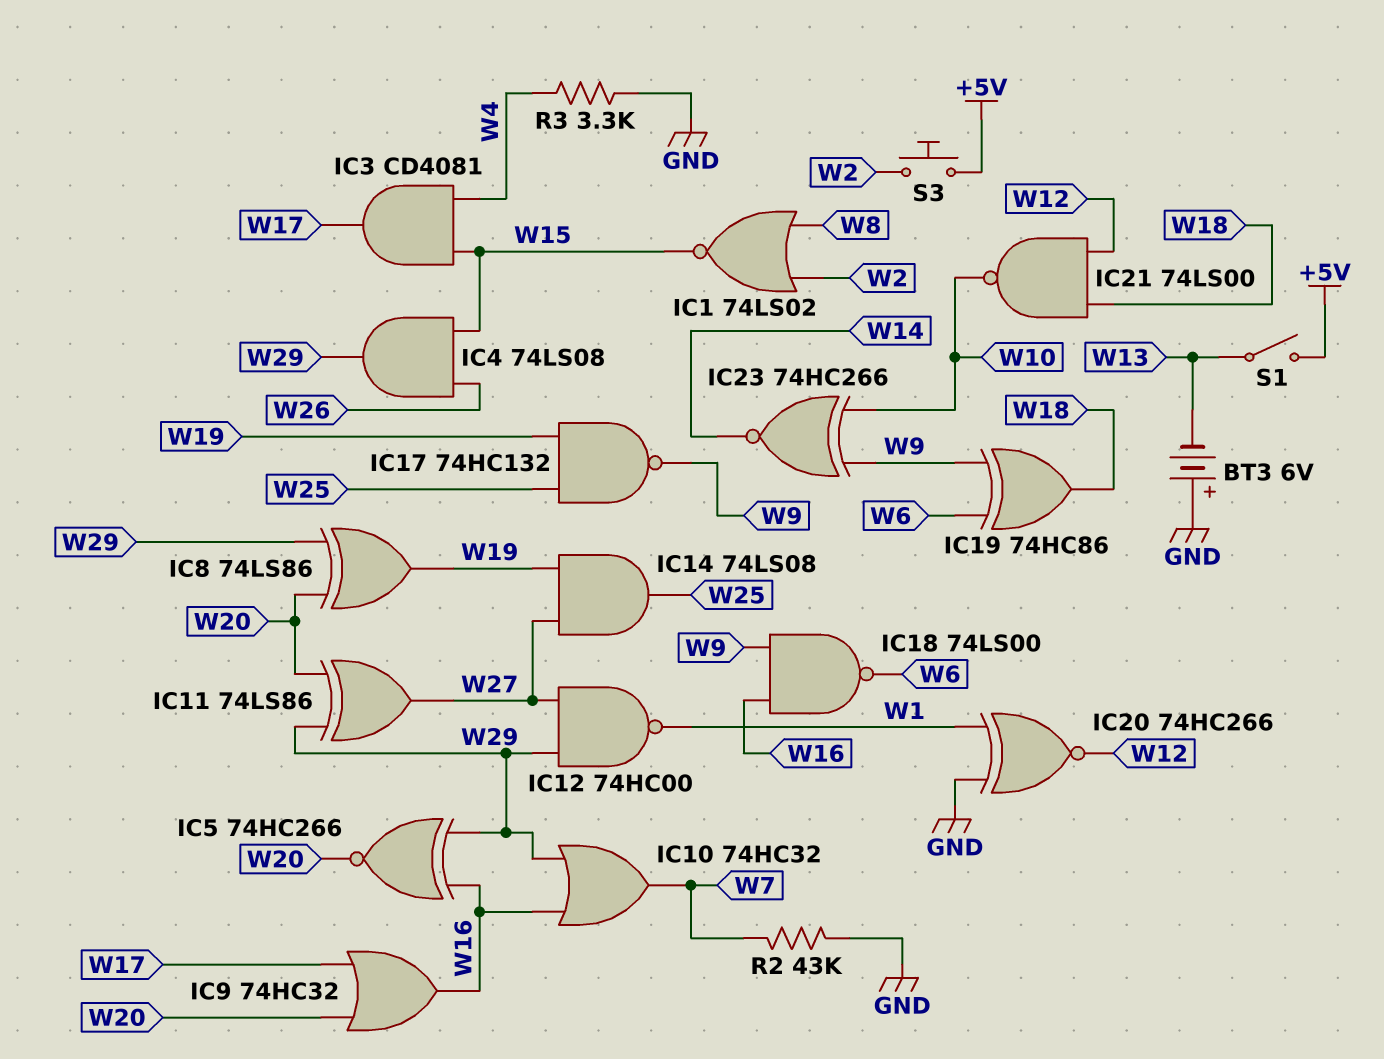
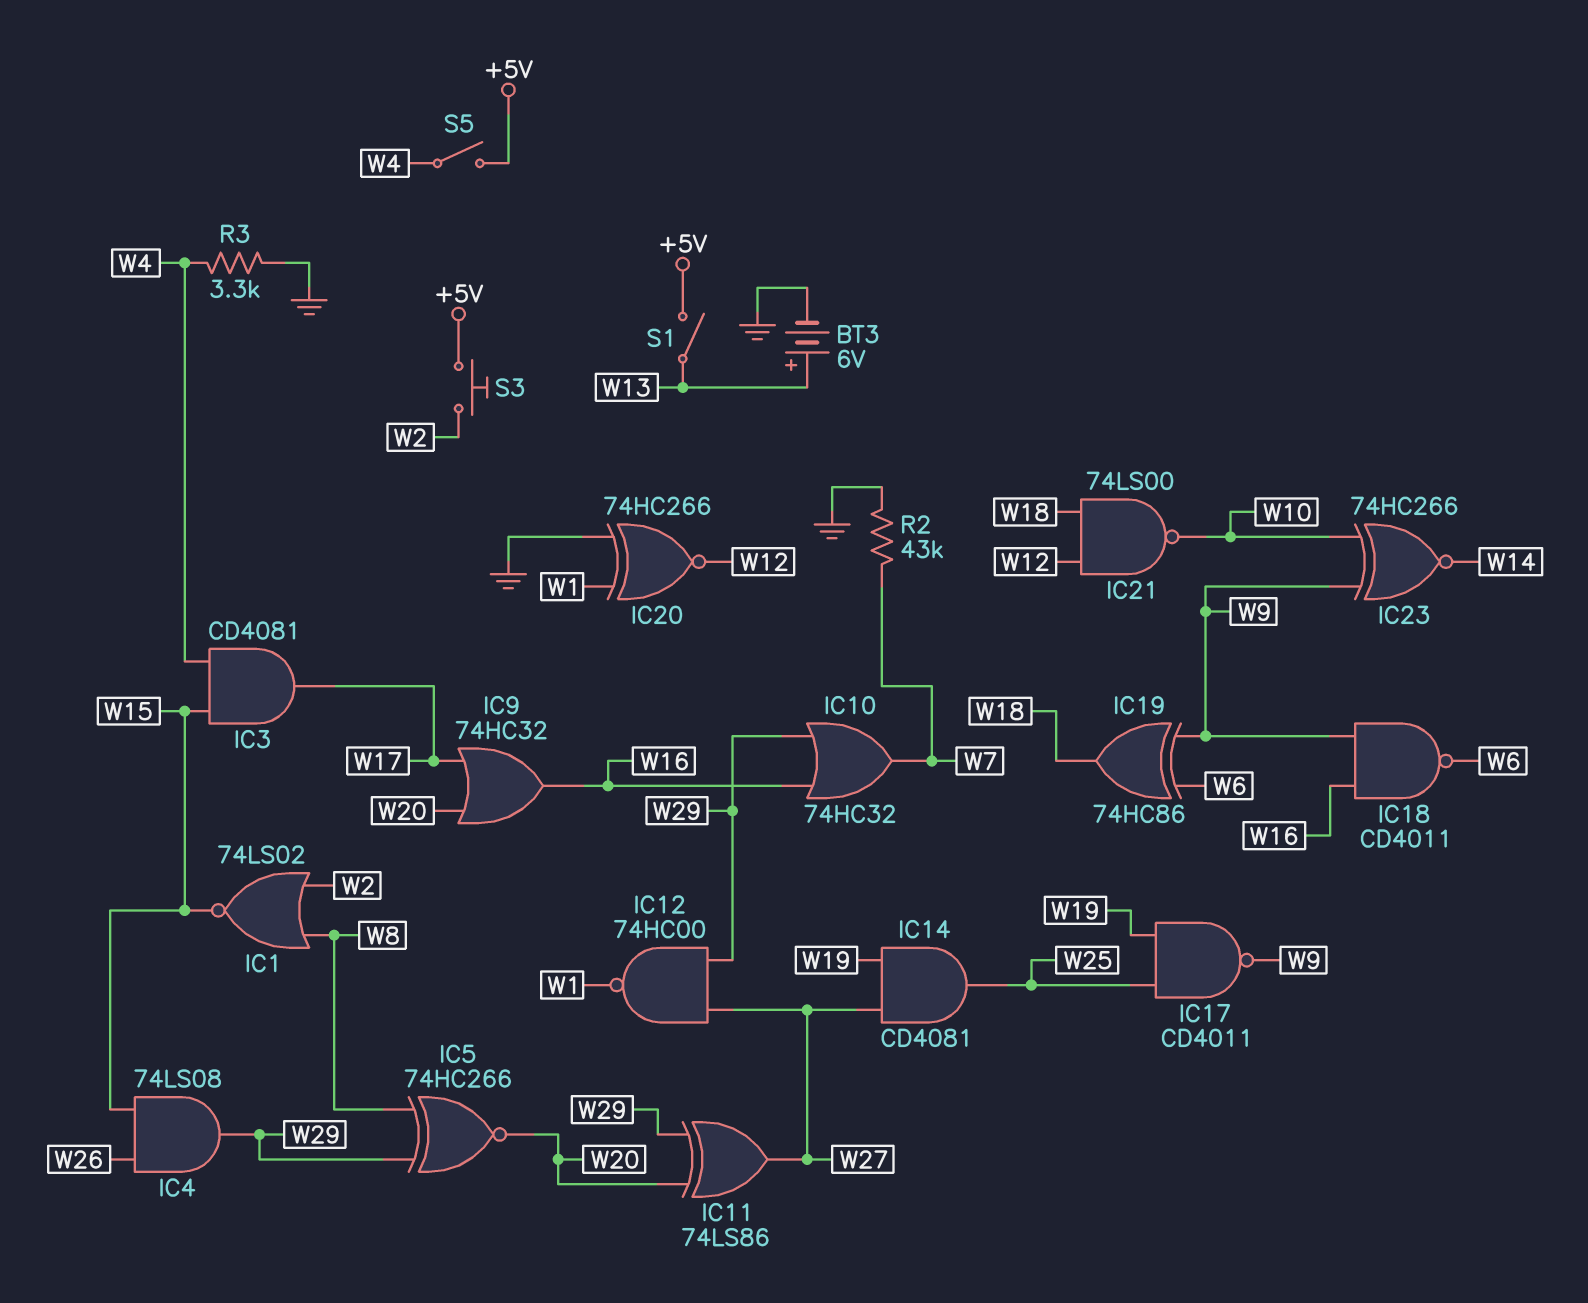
BT3: 6V (plus GND, minus W13) -> 6V (plus W13, minus GND)
IC5: XNOR 74HC266 (in W16, in W29, out W20) -> XNOR 74HC266 (in W8, in W29, out W20)
IC8: XOR 74LS86 (in W20, in W29, out W19) -> none
IC14: AND 74LS08 (in W19, in W27, out W25) -> AND CD4081 (in W19, in W27, out W25)
IC17: NAND 74HC132 (in W19, in W25, out W9) -> NAND CD4011 (in W19, in W25, out W9)
IC18: NAND 74LS00 (in W9, in W16, out W6) -> NAND CD4011 (in W9, in W16, out W6)
S5: none -> switch (+5V, W4)

